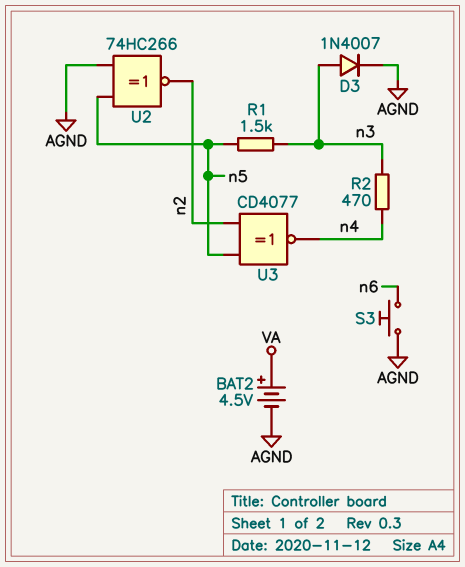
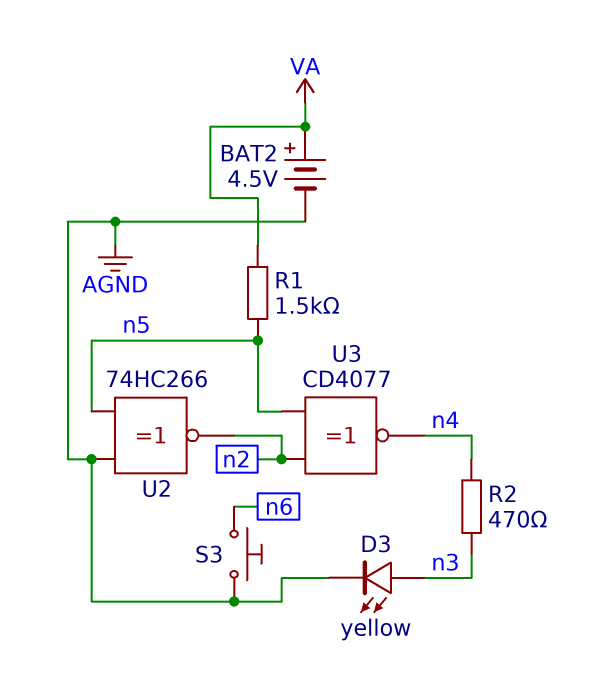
D3: diode 1N4007 (A n3, K AGND) -> LED yellow (A n3, K AGND)
R1: 1.5k (n3, n5) -> 1.5k (VA, n5)

